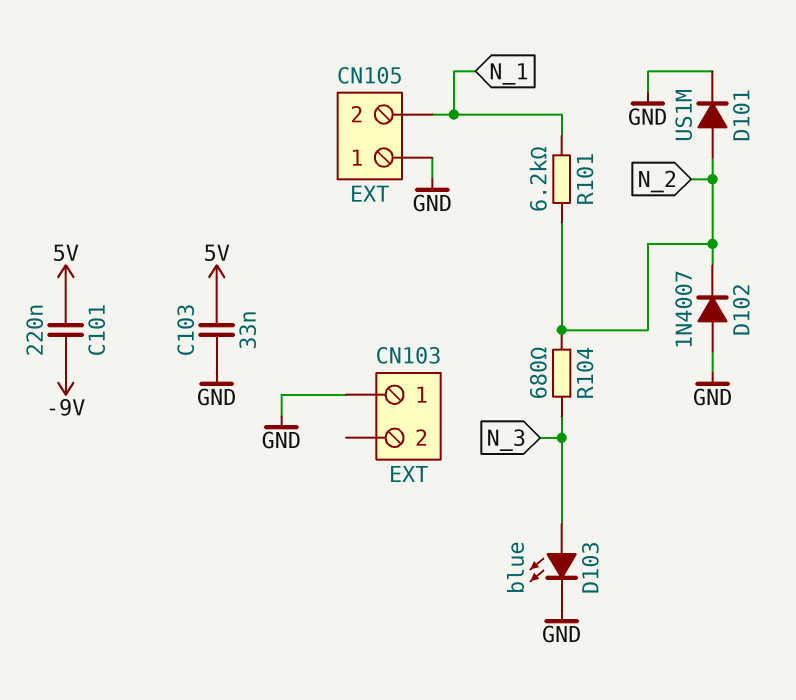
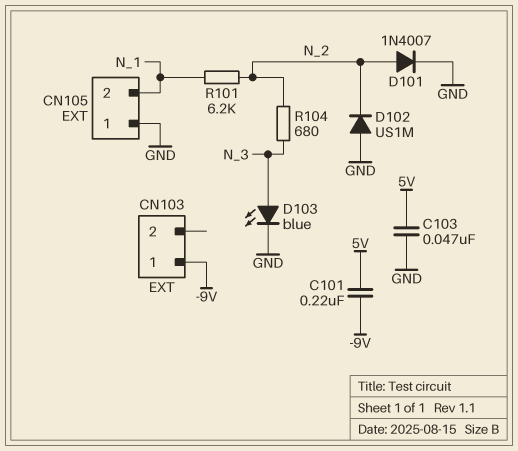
C103: 33nF (5V, GND) -> 47nF (5V, GND)
CN103 pin 1: GND -> -9V
D101: diode US1M (A N_2, K GND) -> diode 1N4007 (A N_2, K GND)
D102: diode 1N4007 (A GND, K N_2) -> diode US1M (A GND, K N_2)

